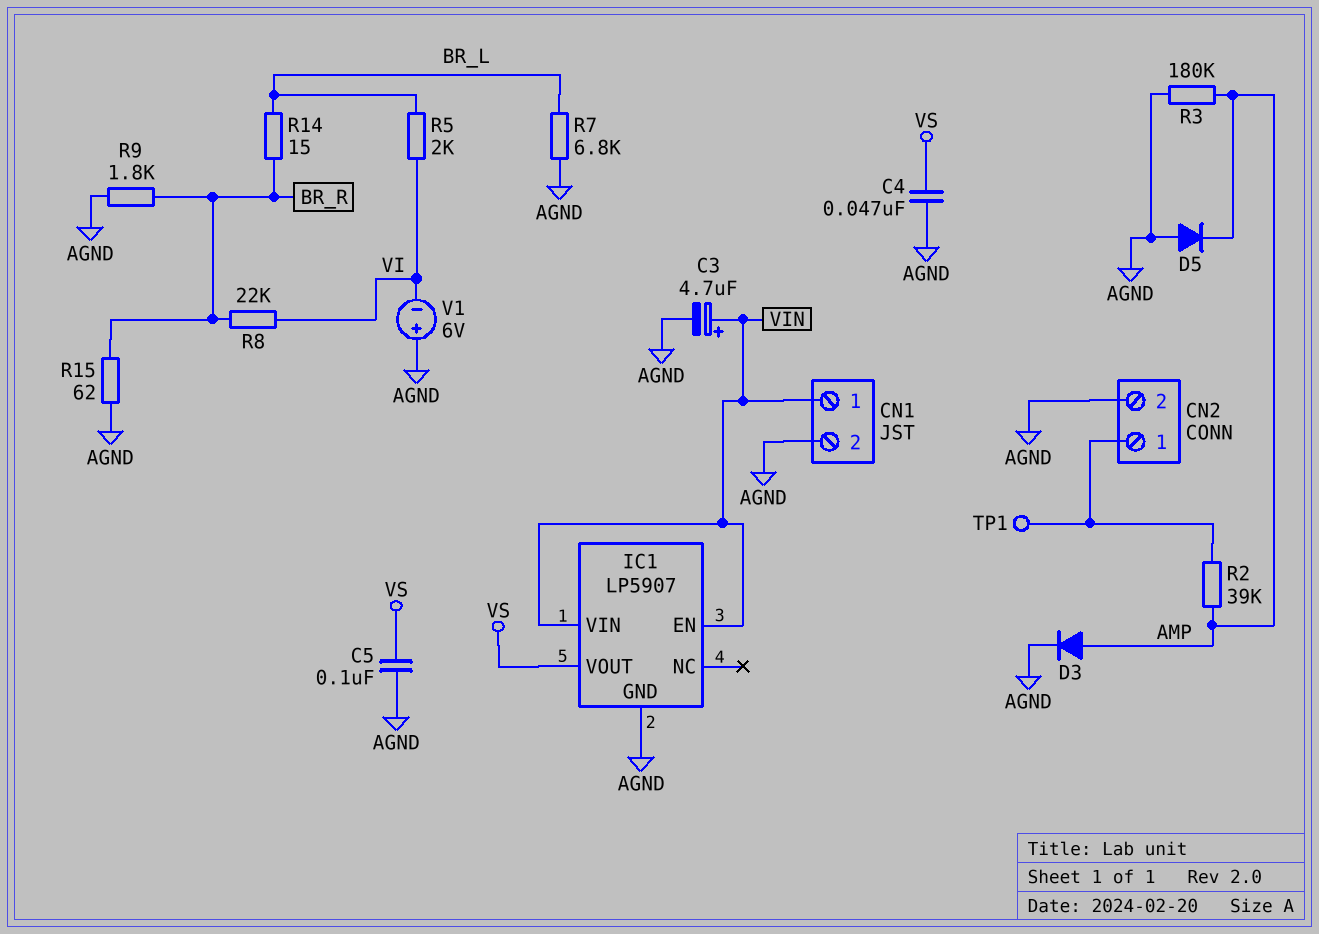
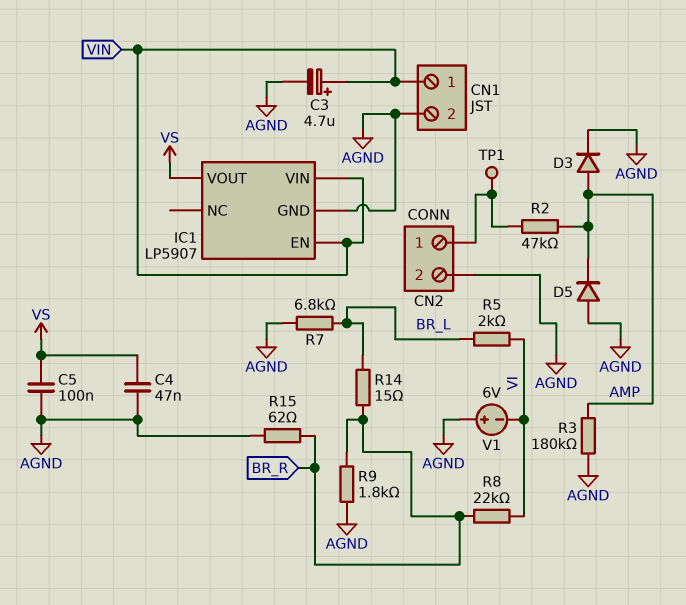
R2: 39k (AMP, CN2/1) -> 47k (AMP, CN2/1)

